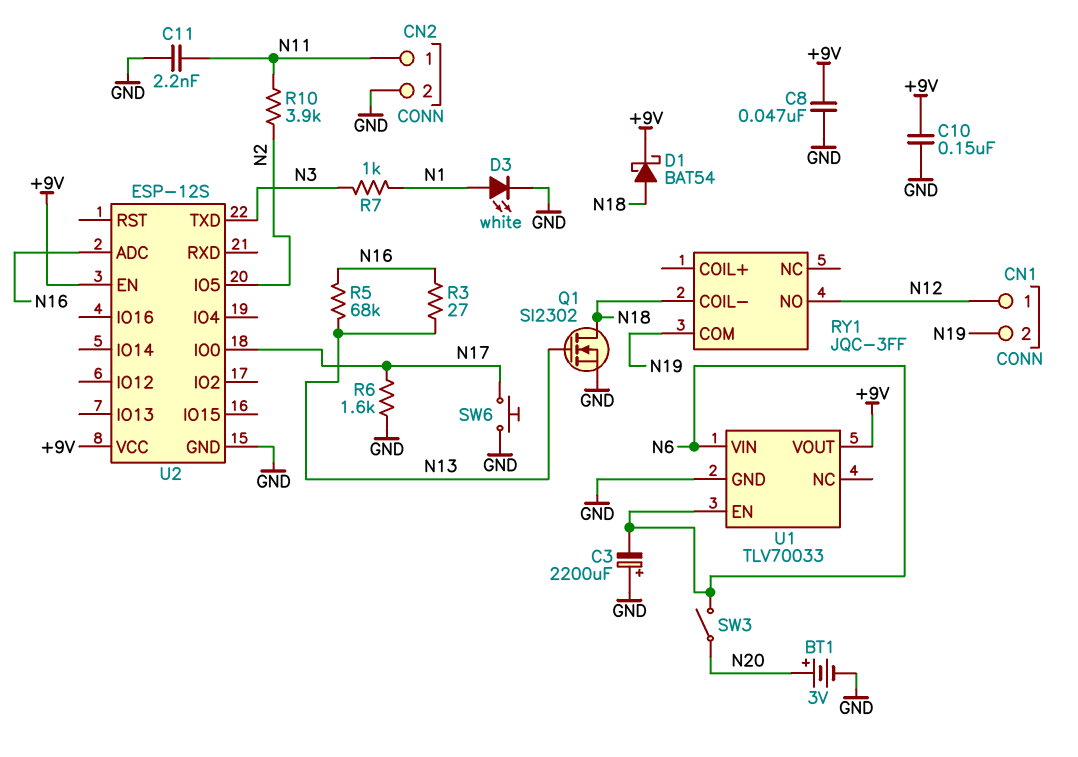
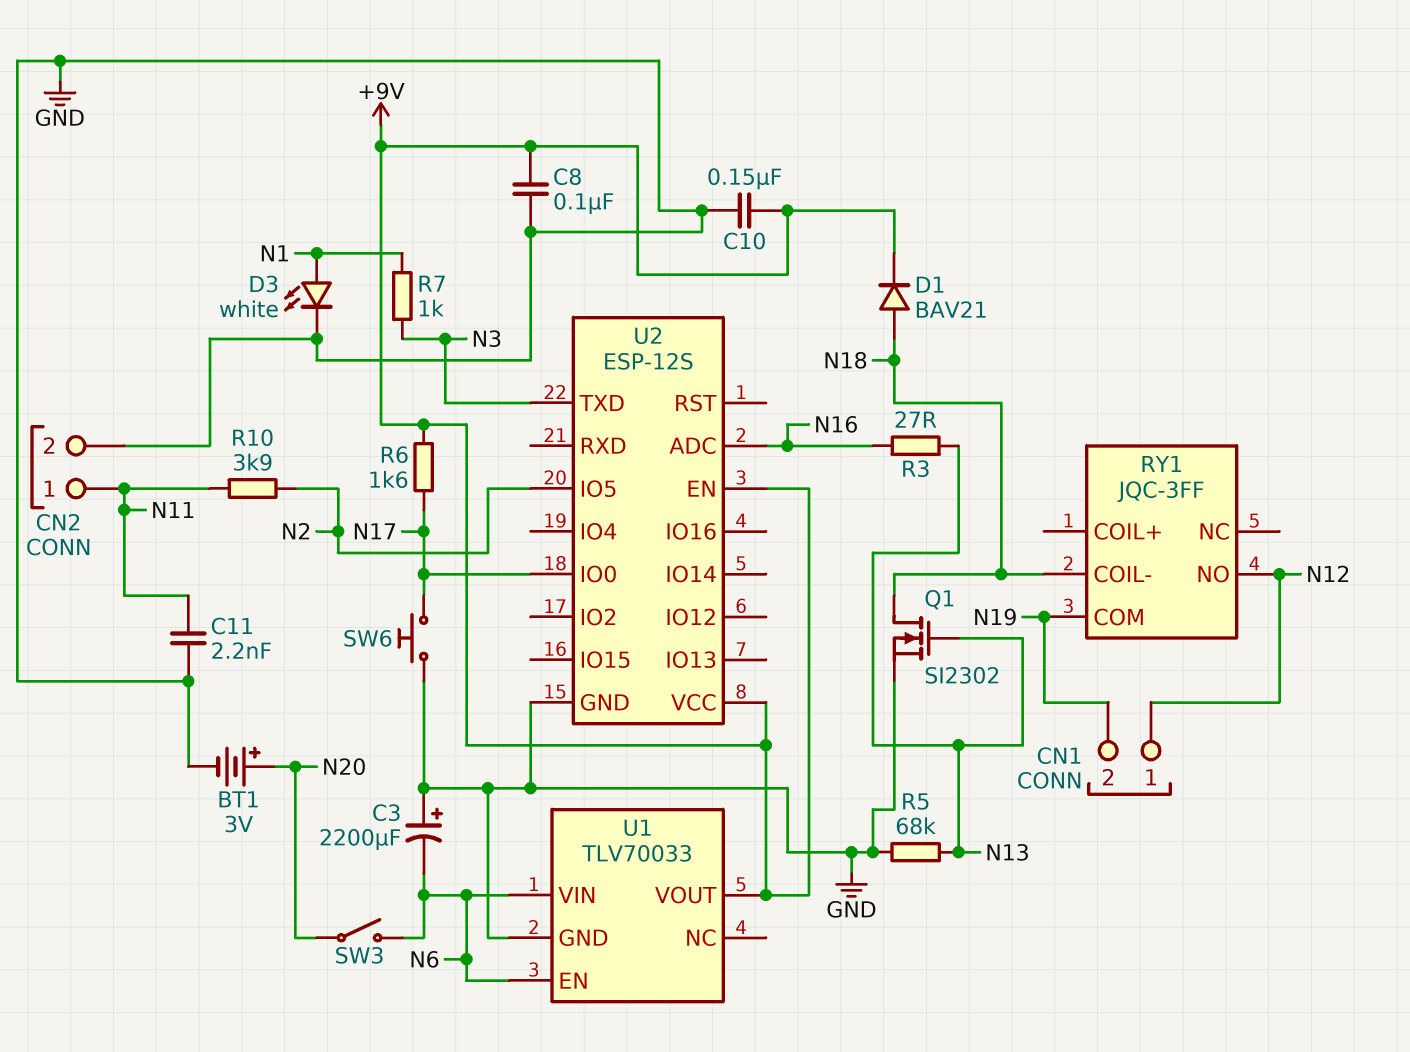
C8: 47nF (+9V, GND) -> 100nF (+9V, GND)
D1: schottky BAT54 (A N18, K +9V) -> diode BAV21 (A N18, K +9V)
R5: 68k (N13, N16) -> 68k (GND, N13)
R6: 1.6k (GND, N17) -> 1.6k (+9V, N17)

